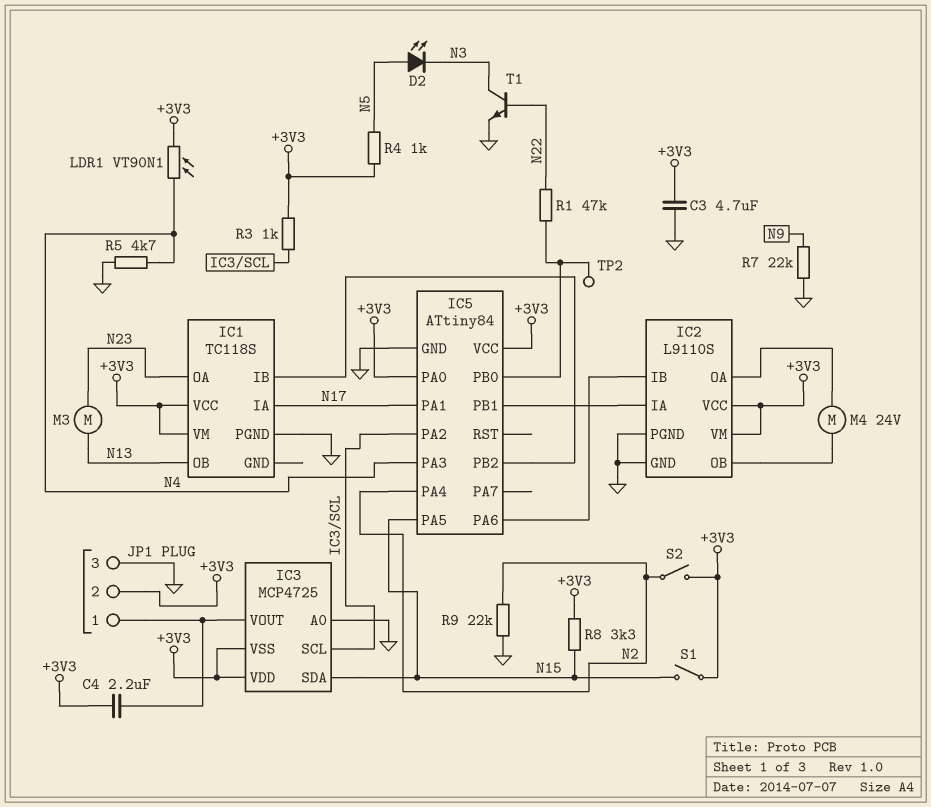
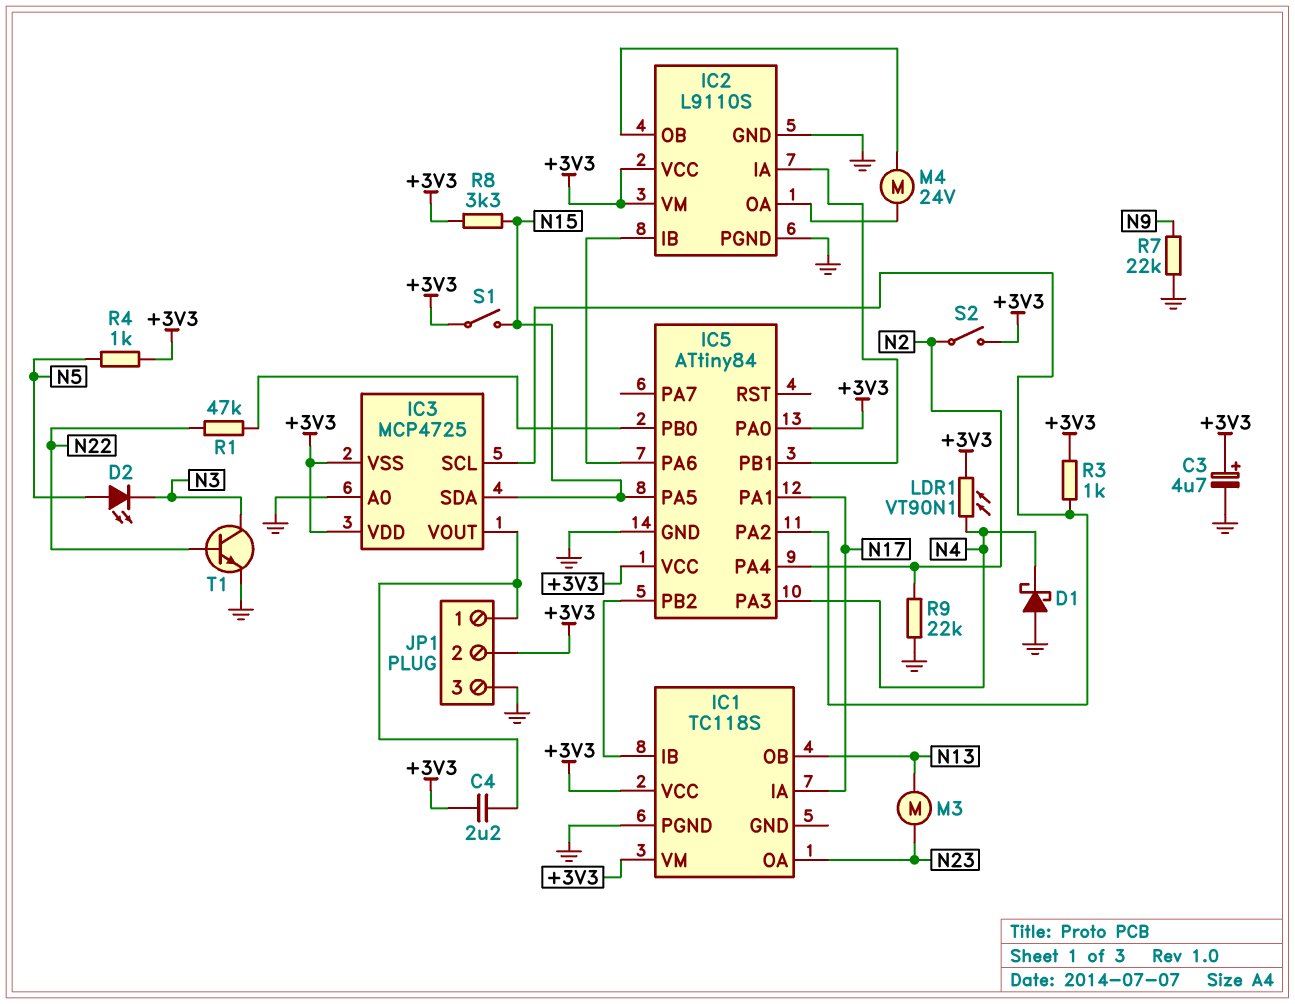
C3: 4.7uF (+3V3, GND) -> 4.7uF (plus +3V3, minus GND)
D1: none -> schottky (A GND, K N4)
R5: 4.7k (GND, N4) -> none
TP2: test point (IC5/PB0) -> none

